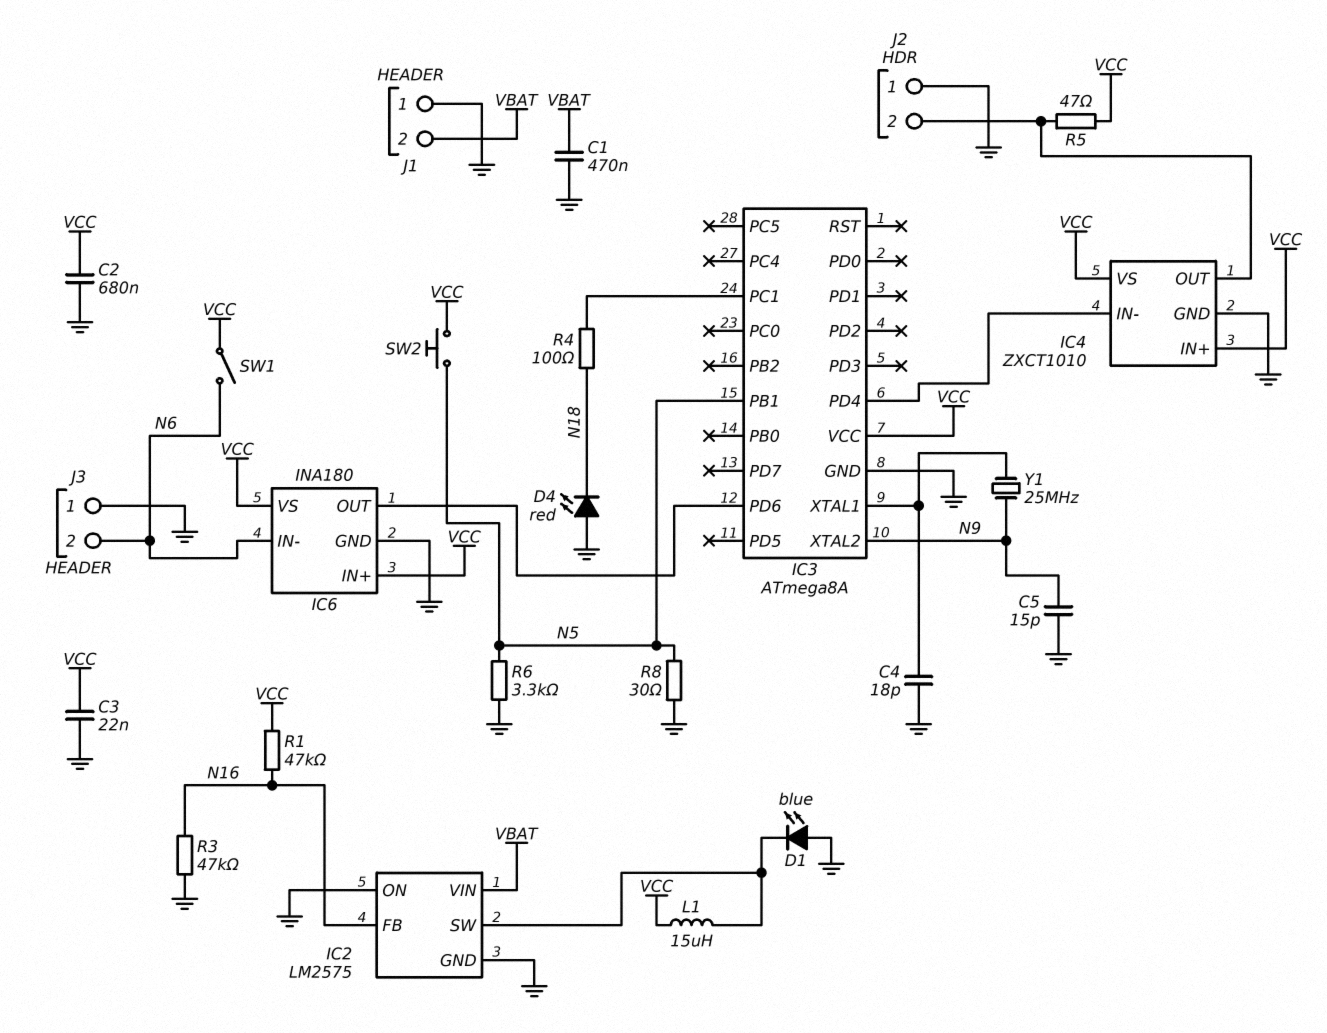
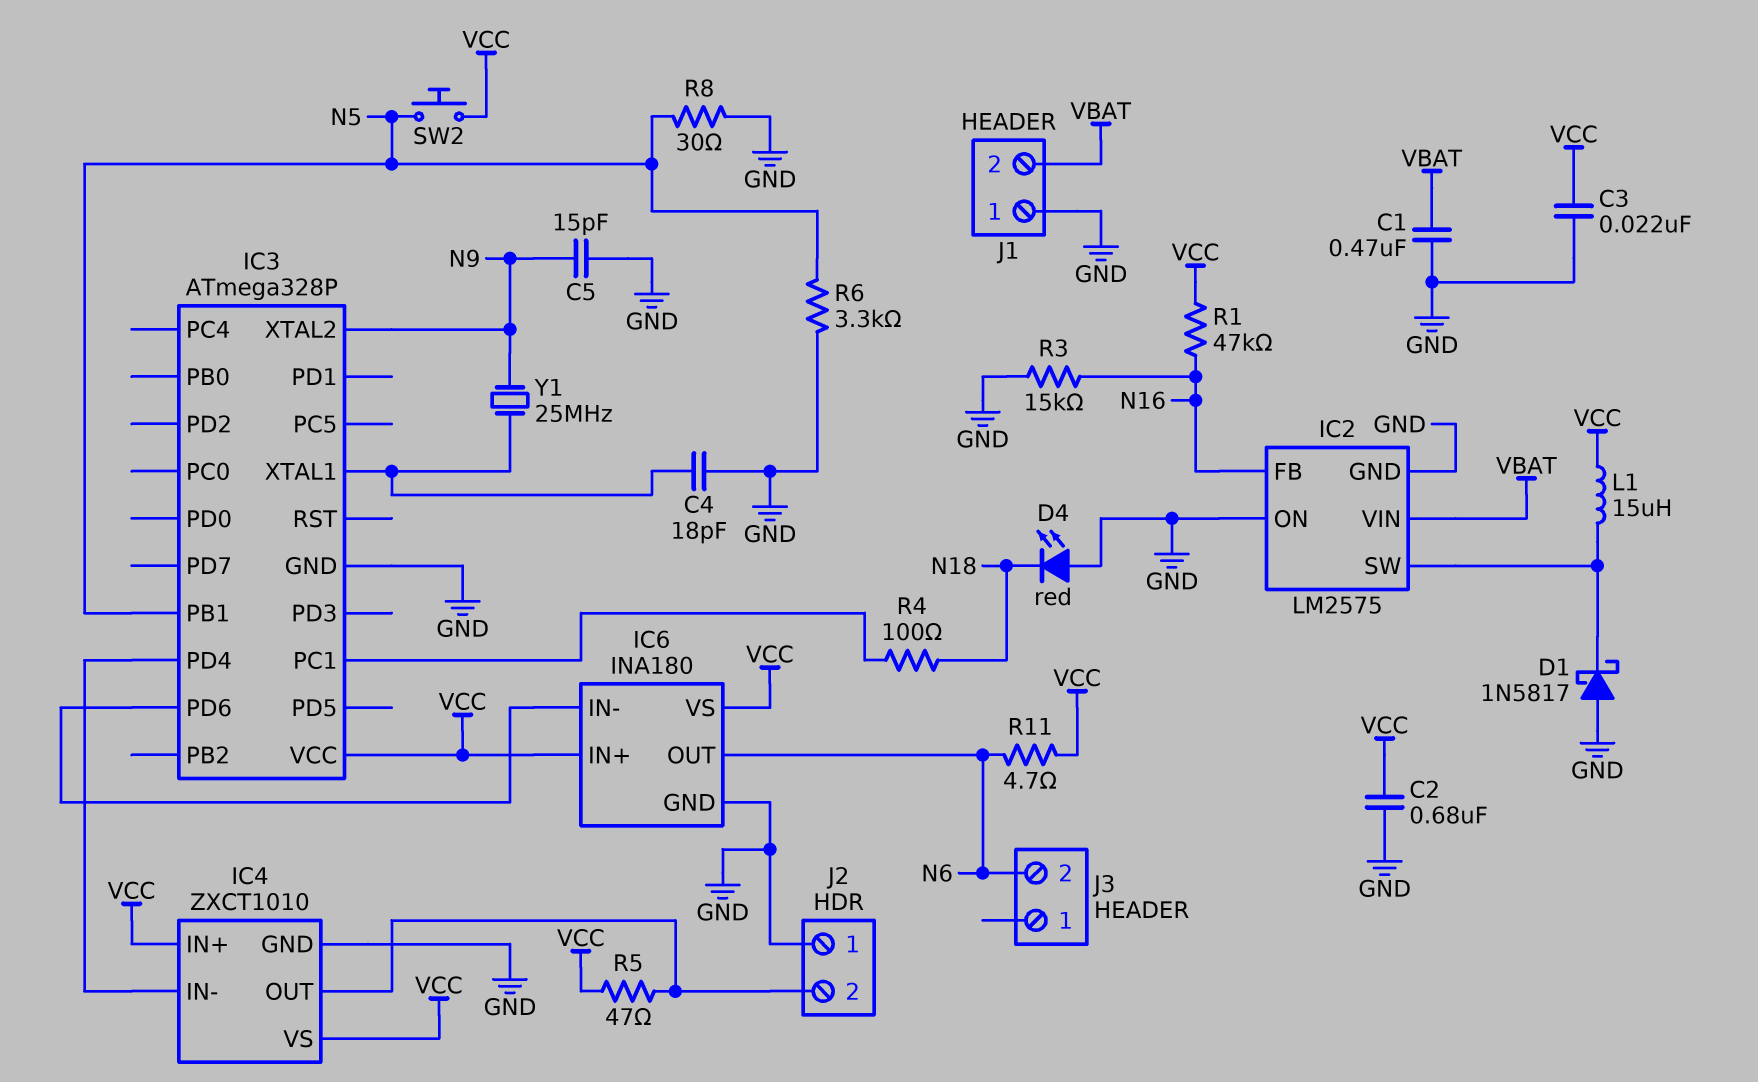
D1: LED blue (A GND, K IC2/SW) -> schottky 1N5817 (A GND, K IC2/SW)
IC3: ATmega8A -> ATmega328P
IC6 pin IN-: N6 -> IC3/PD6
IC6 pin OUT: IC3/PD6 -> N6
J3 pin 1: GND -> none
R3: 47k (GND, N16) -> 15k (GND, N16)
R11: none -> 4.7 (N6, VCC)
SW1: switch (N6, VCC) -> none

